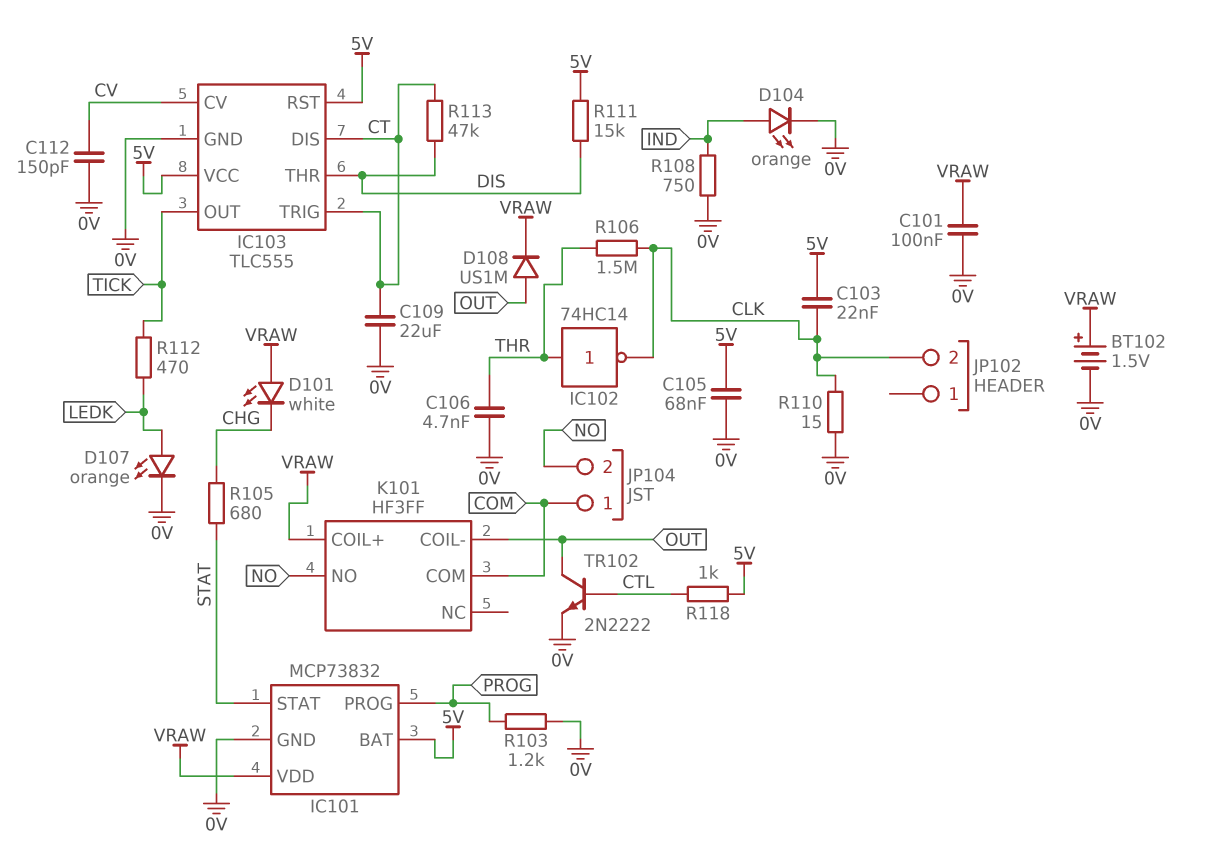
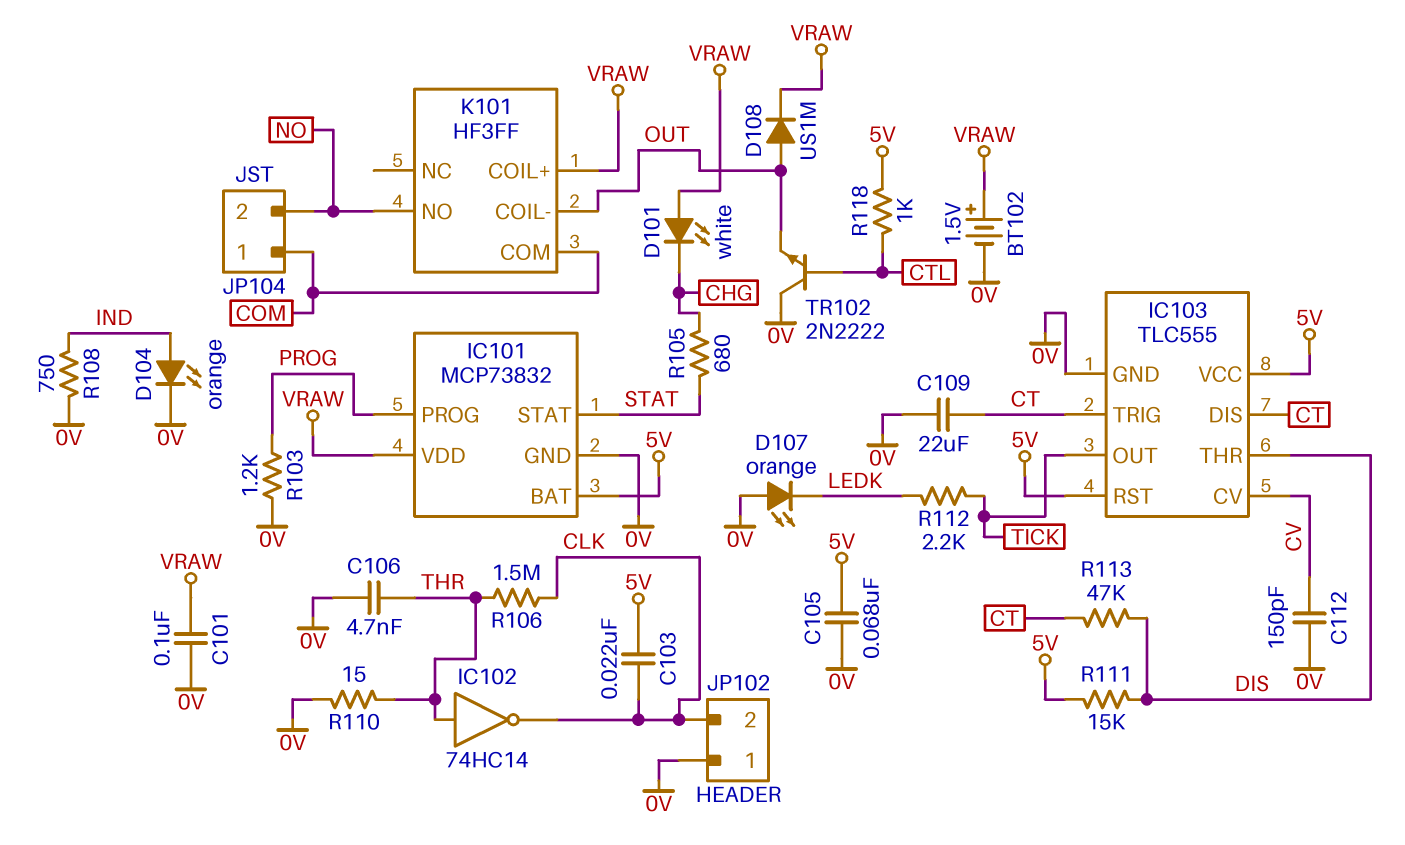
D107: LED orange (A LEDK, K 0V) -> LED orange (A 0V, K LEDK)
JP102 pin 1: none -> 0V
R110: 15 (0V, CLK) -> 15 (0V, THR)
R112: 470 (LEDK, TICK) -> 2.2k (LEDK, TICK)
TR102: NPN 2N2222 (B CTL, C OUT, E 0V) -> NPN 2N2222 (B CTL, C 0V, E OUT)

